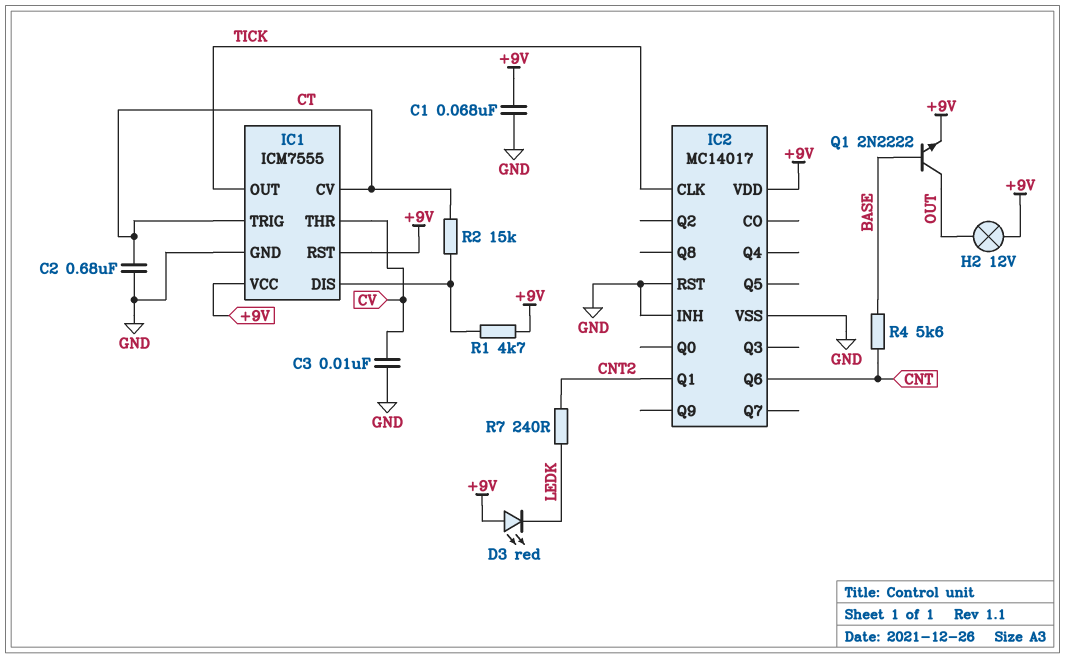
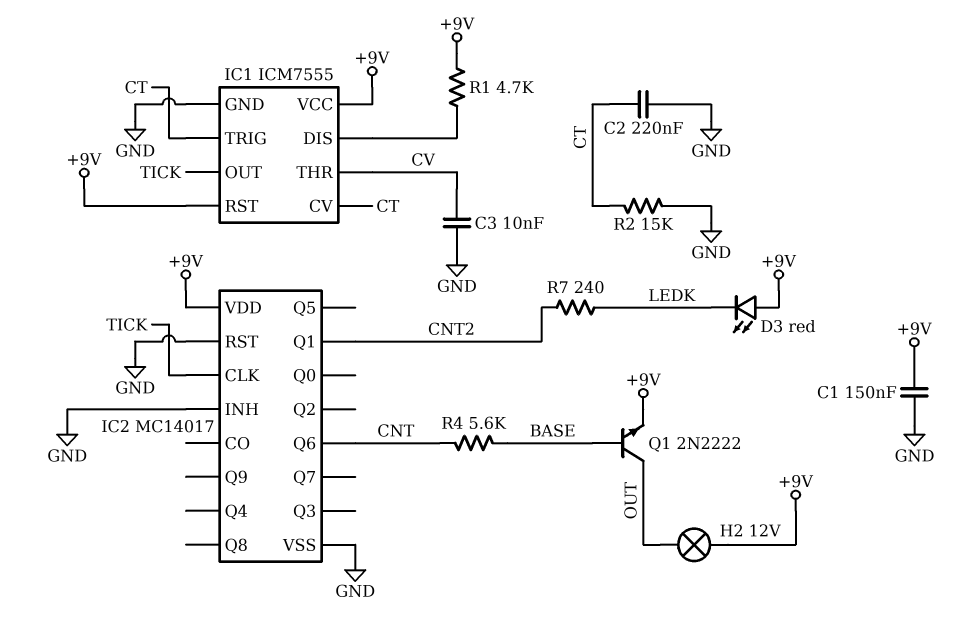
C1: 68nF (+9V, GND) -> 150nF (+9V, GND)
C2: 680nF (CT, GND) -> 220nF (CT, GND)
R2: 15k (CT, IC1/DIS) -> 15k (CT, GND)

